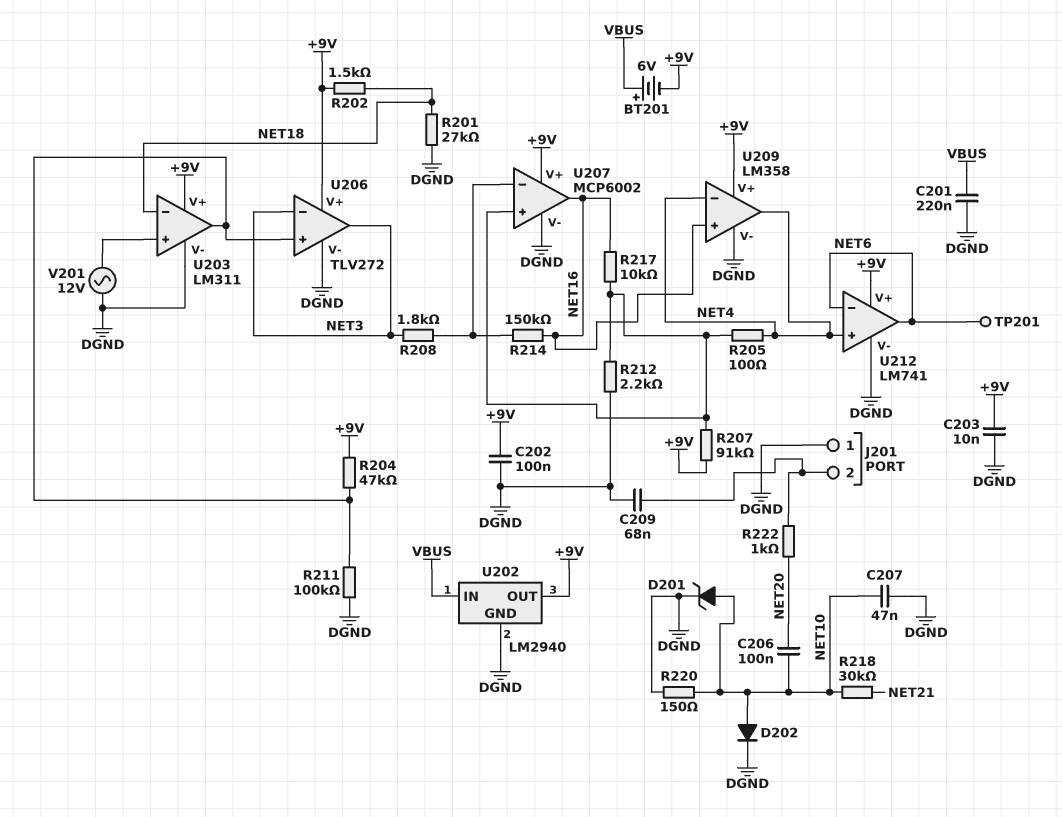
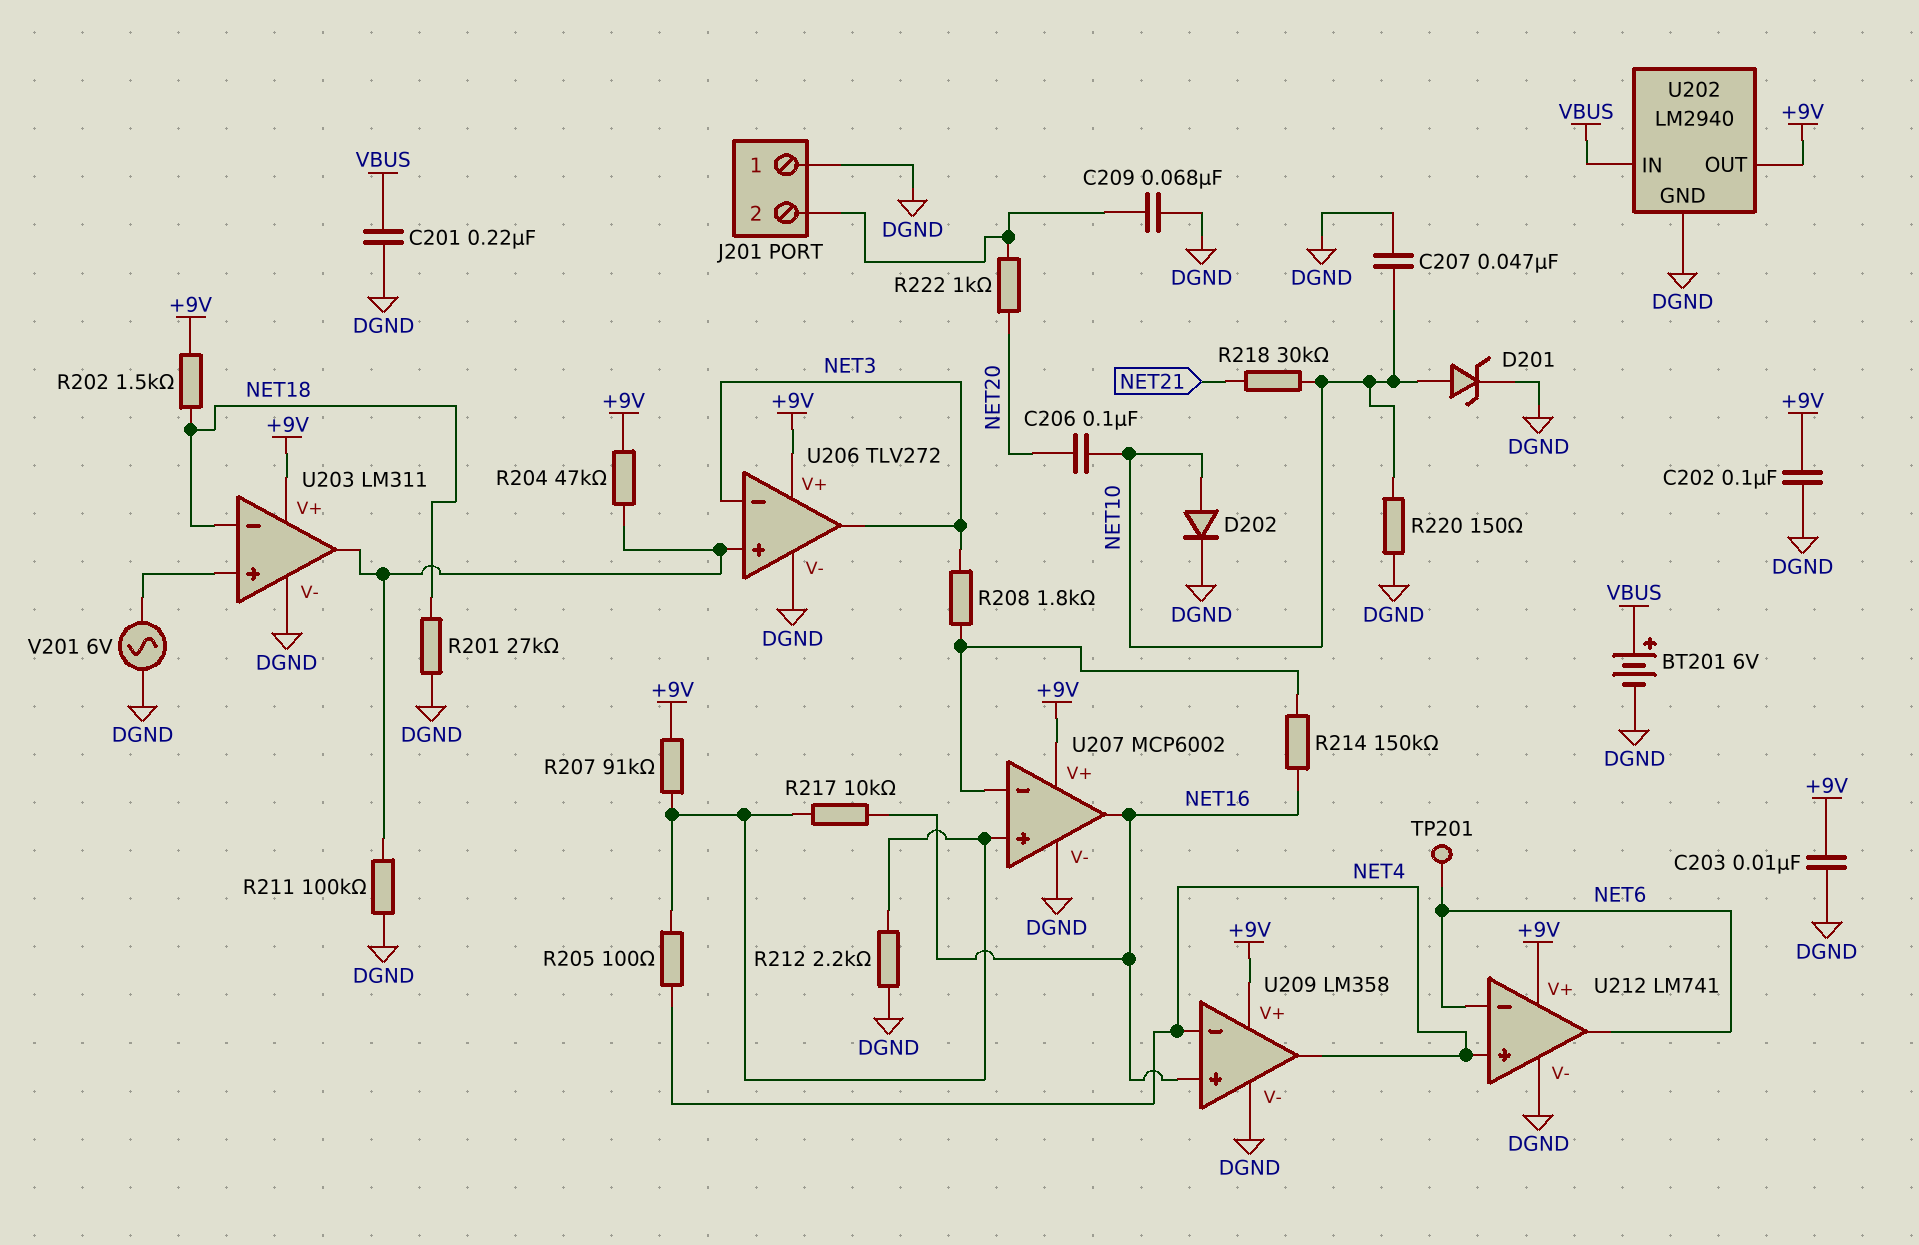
BT201: 6V (plus VBUS, minus +9V) -> 6V (plus VBUS, minus DGND)
V201: AC 12V (DGND, U203/in+) -> AC 6V (DGND, U203/in+)

